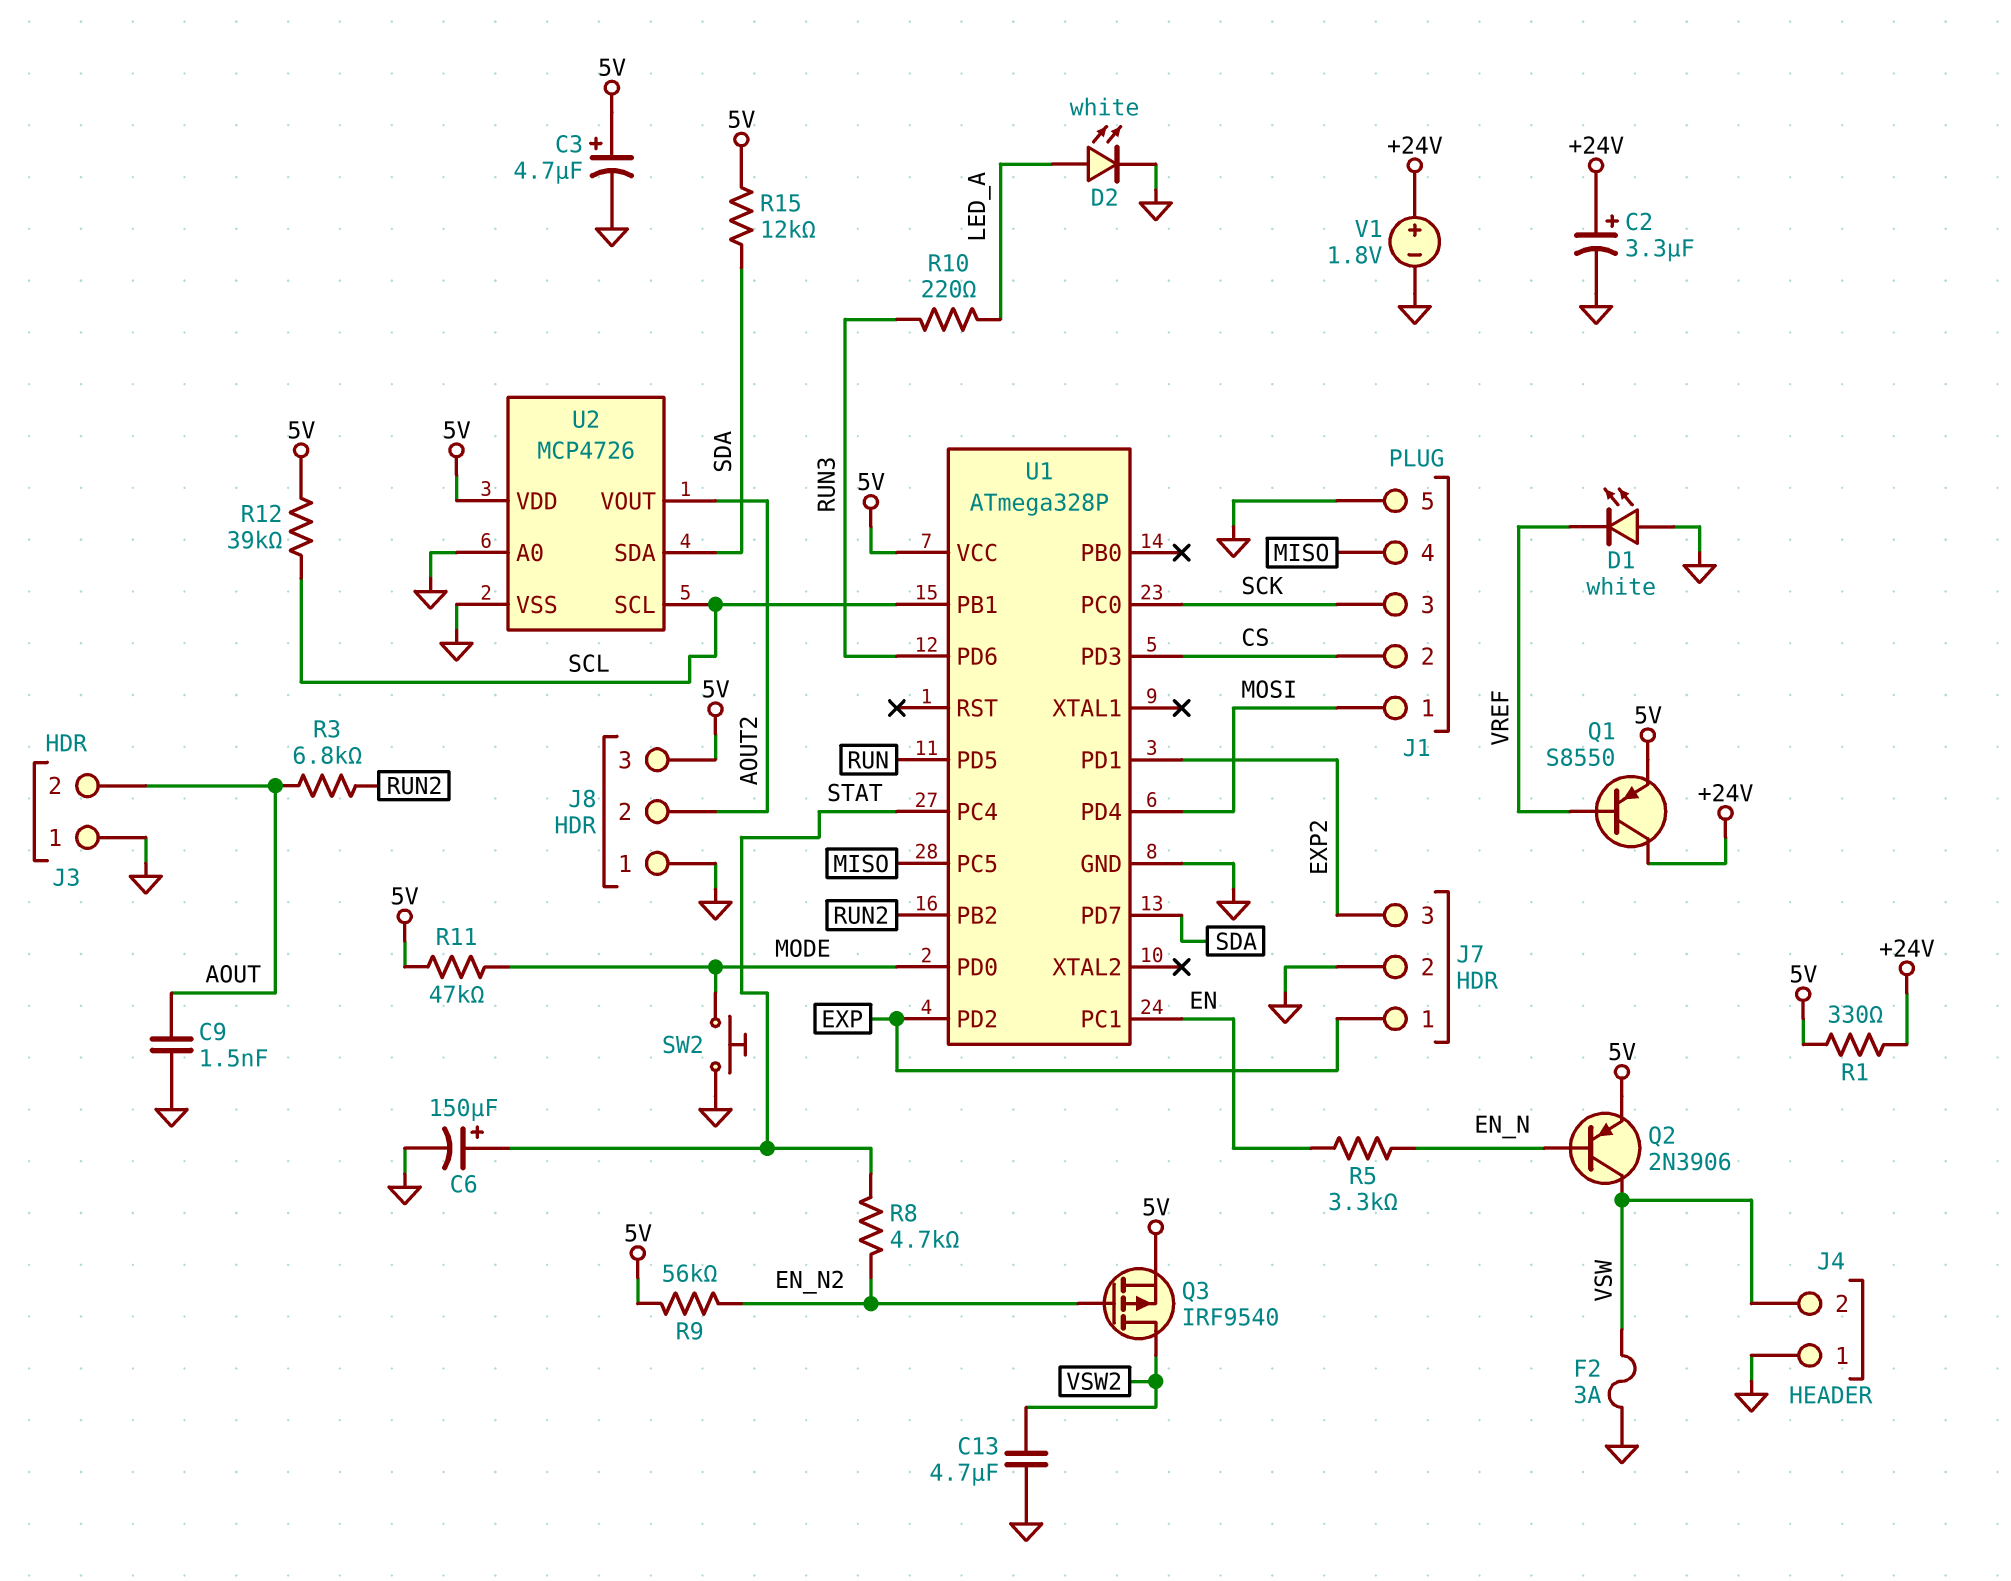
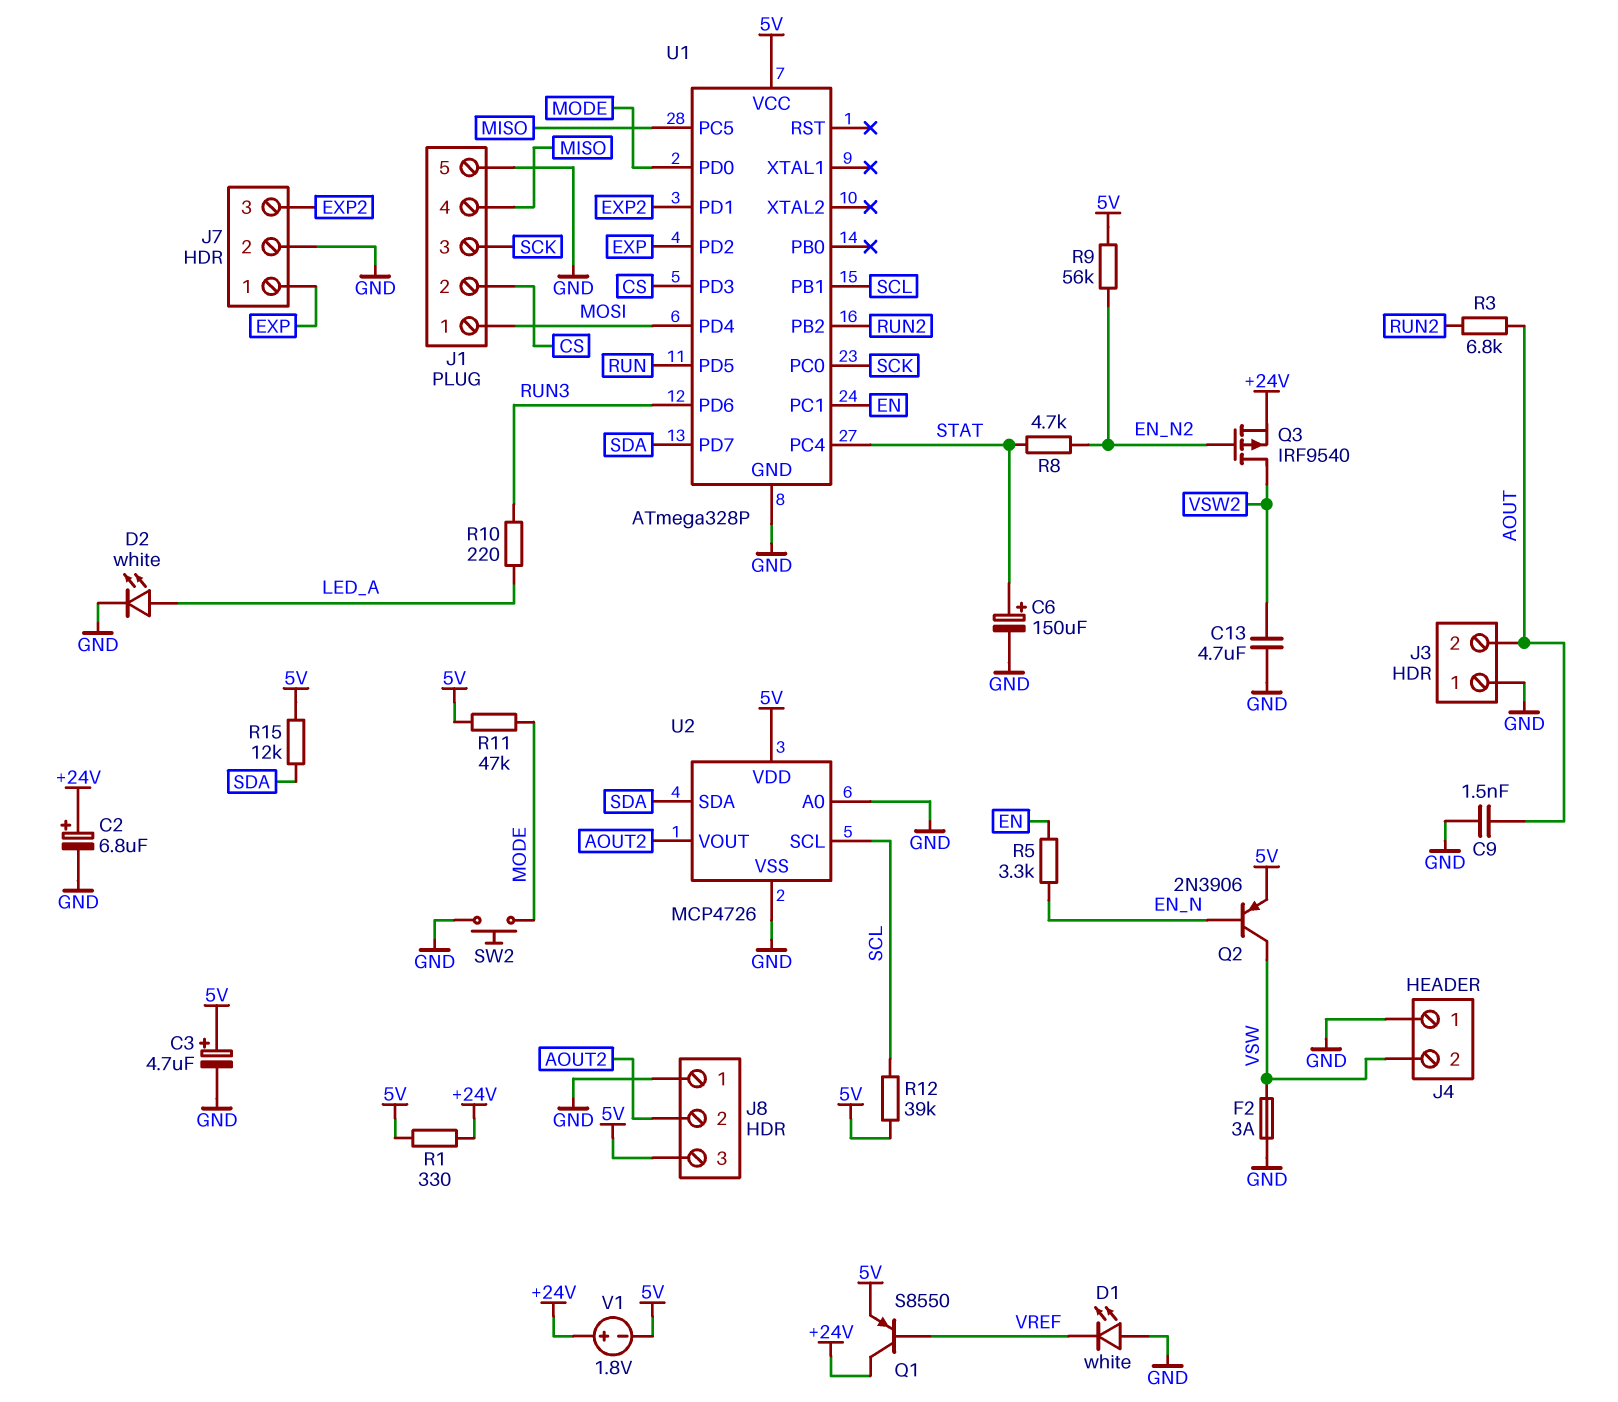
C2: 3.3uF (plus +24V, minus GND) -> 6.8uF (plus +24V, minus GND)
Q3: PMOS IRF9540 (G EN_N2, D VSW2, S 5V) -> PMOS IRF9540 (G EN_N2, D VSW2, S +24V)
V1: 1.8V (plus +24V, minus GND) -> 1.8V (plus +24V, minus 5V)

